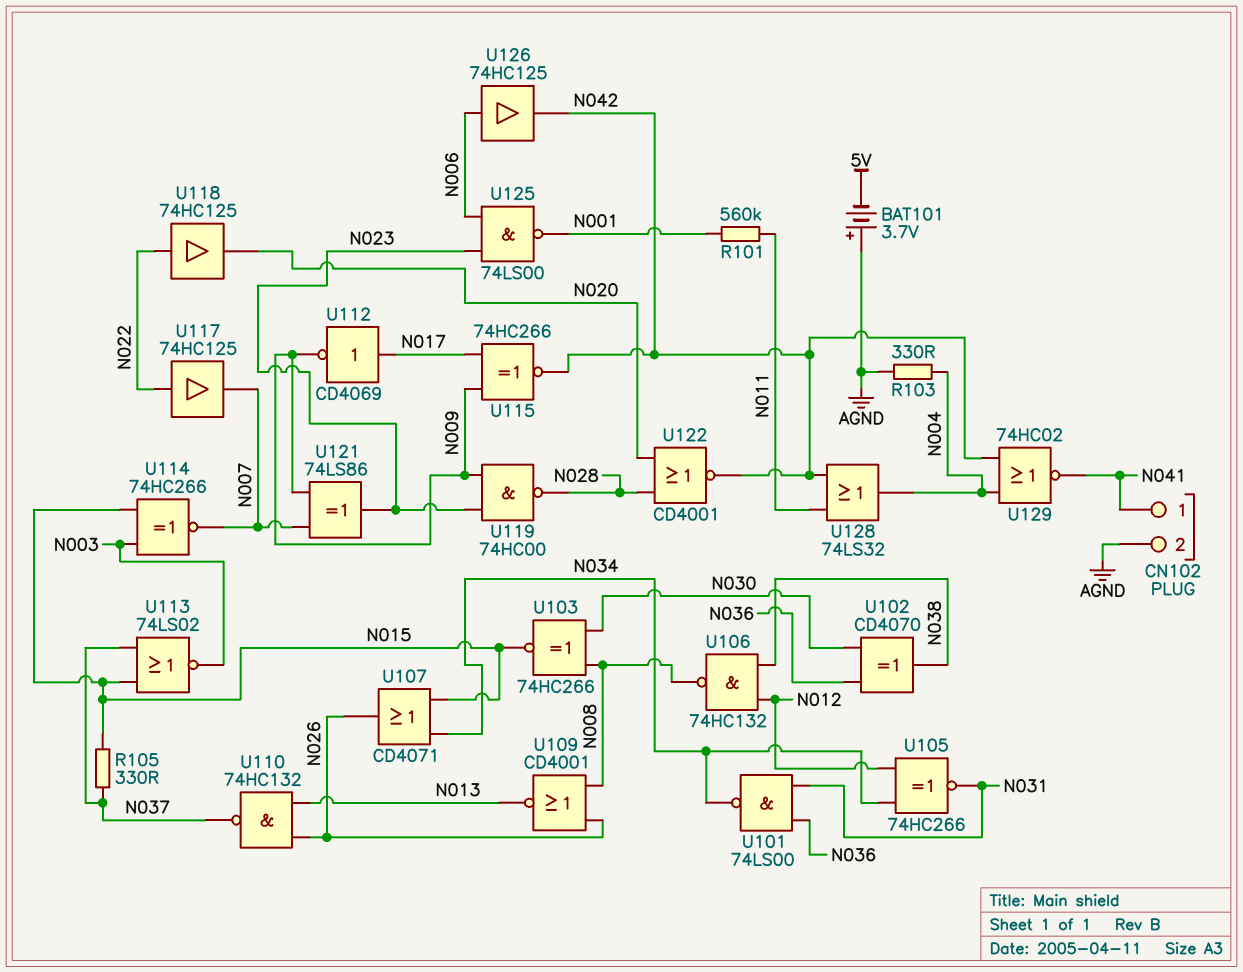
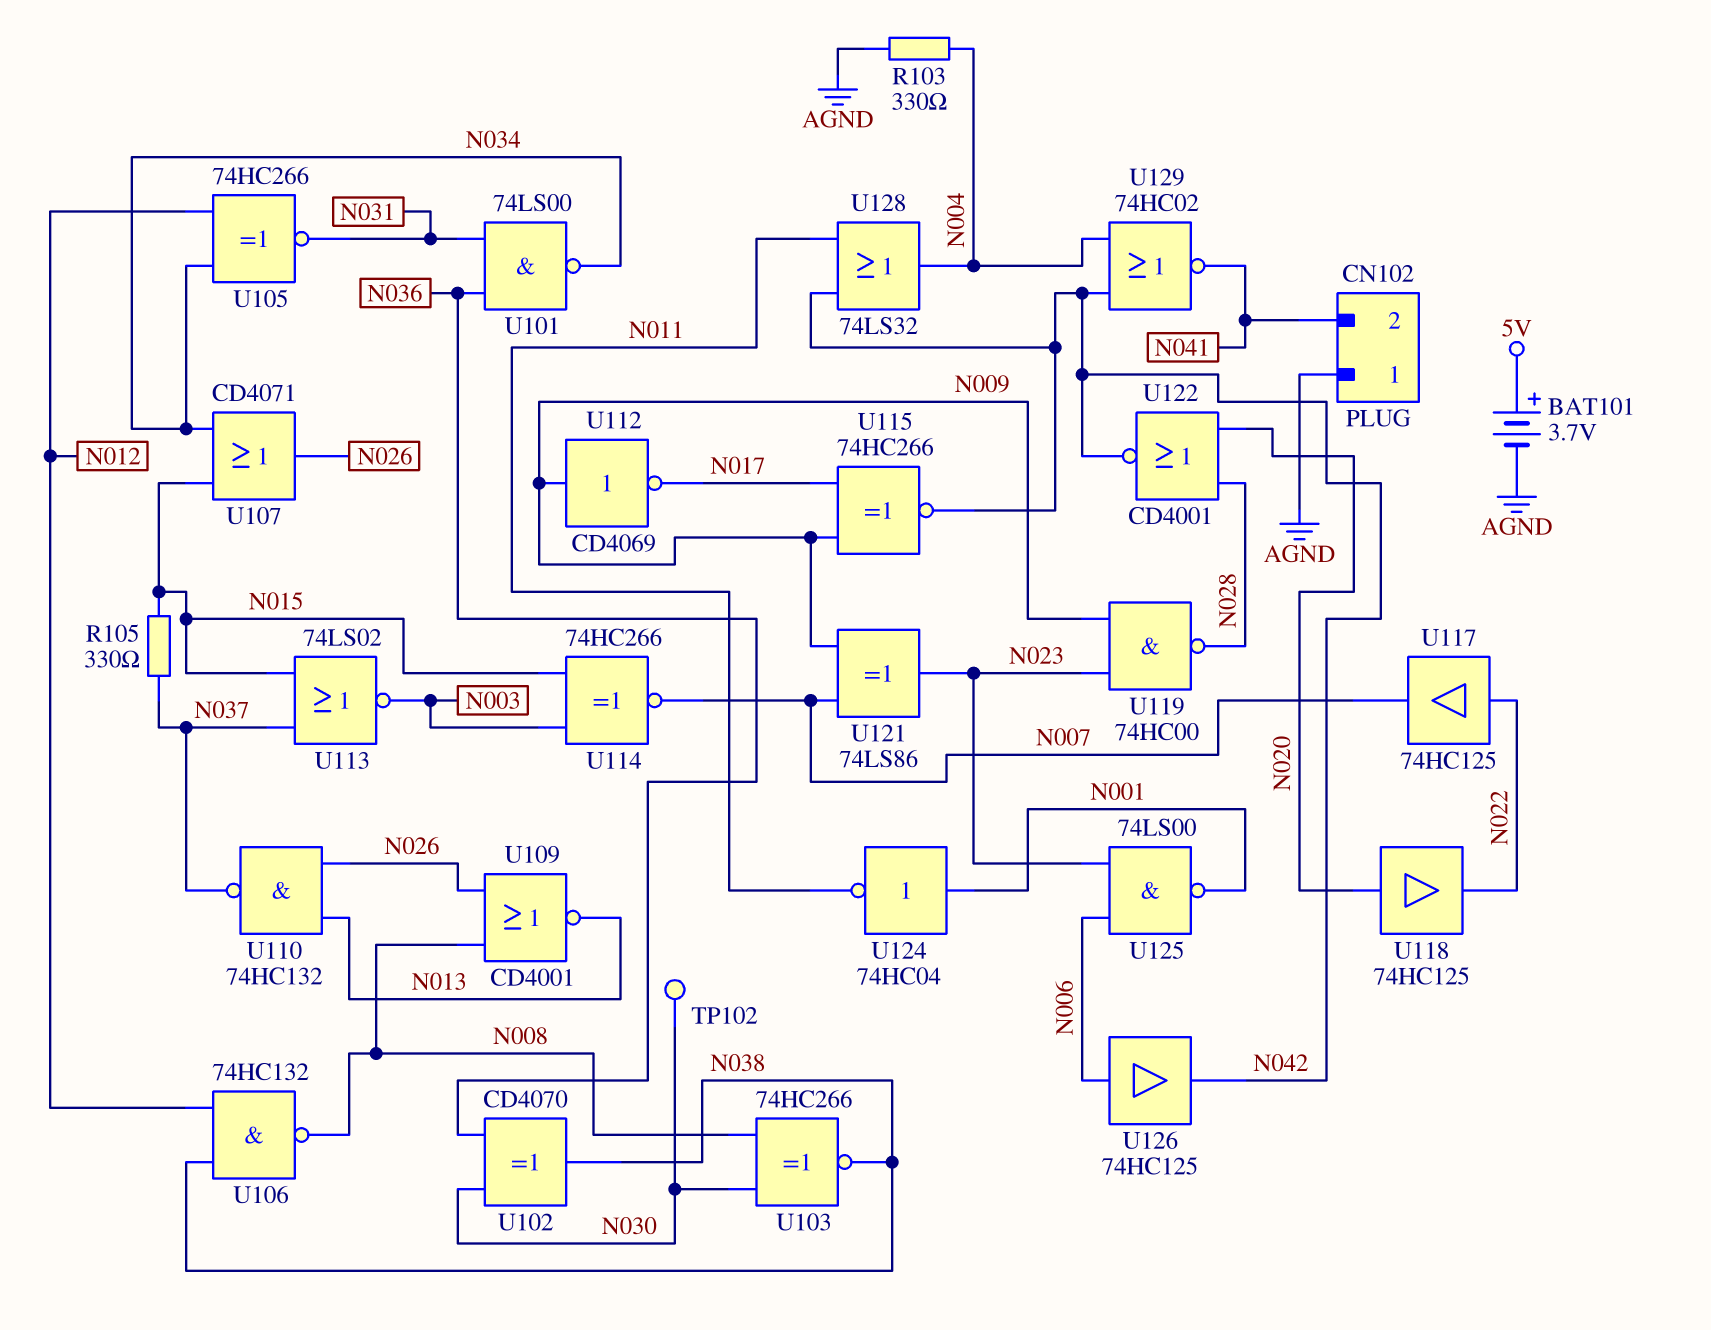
BAT101: 3.7V (plus AGND, minus 5V) -> 3.7V (plus 5V, minus AGND)
CN102 pin 1: N041 -> AGND
CN102 pin 2: AGND -> N041
R101: 560k (N001, N011) -> none
TP102: none -> test point (N030)
U103: XNOR 74HC266 (in N008, in N030, out N015) -> XNOR 74HC266 (in N008, in N030, out N038)
U112: NOT CD4069 (in N017, out N009) -> NOT CD4069 (in N009, out N017)
U118: buffer 74HC125 (in N022, out N020) -> buffer 74HC125 (in N020, out N022)
U124: none -> NOT 74HC04 (in N001, out N011)

